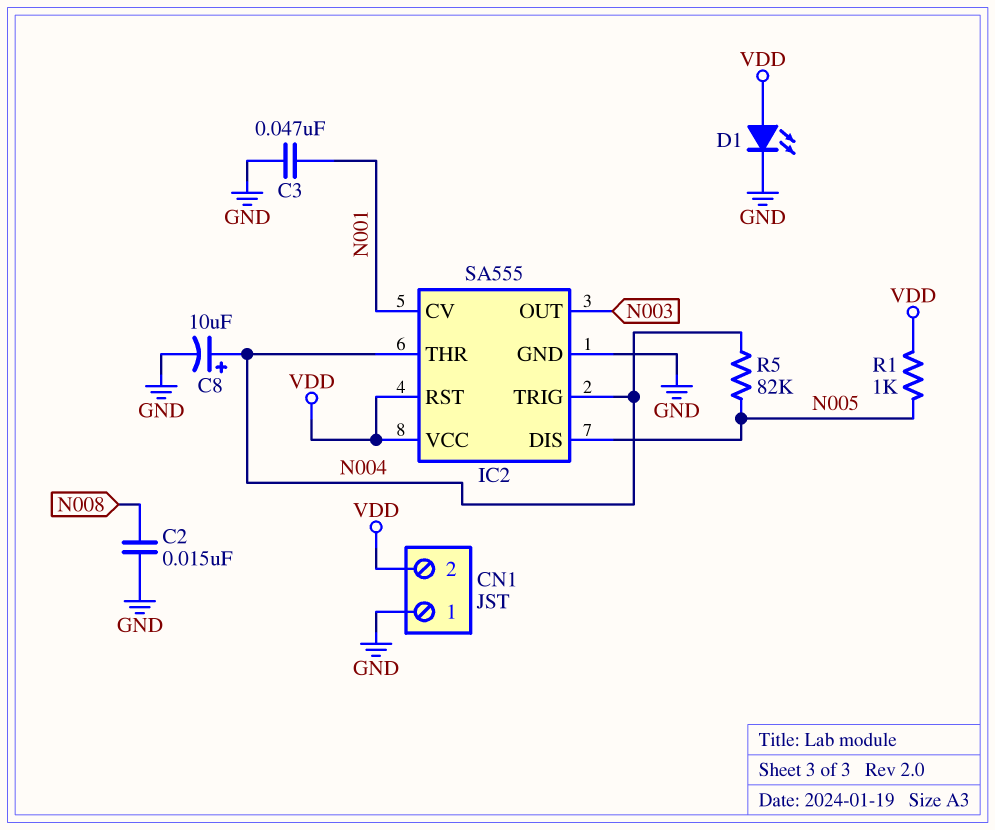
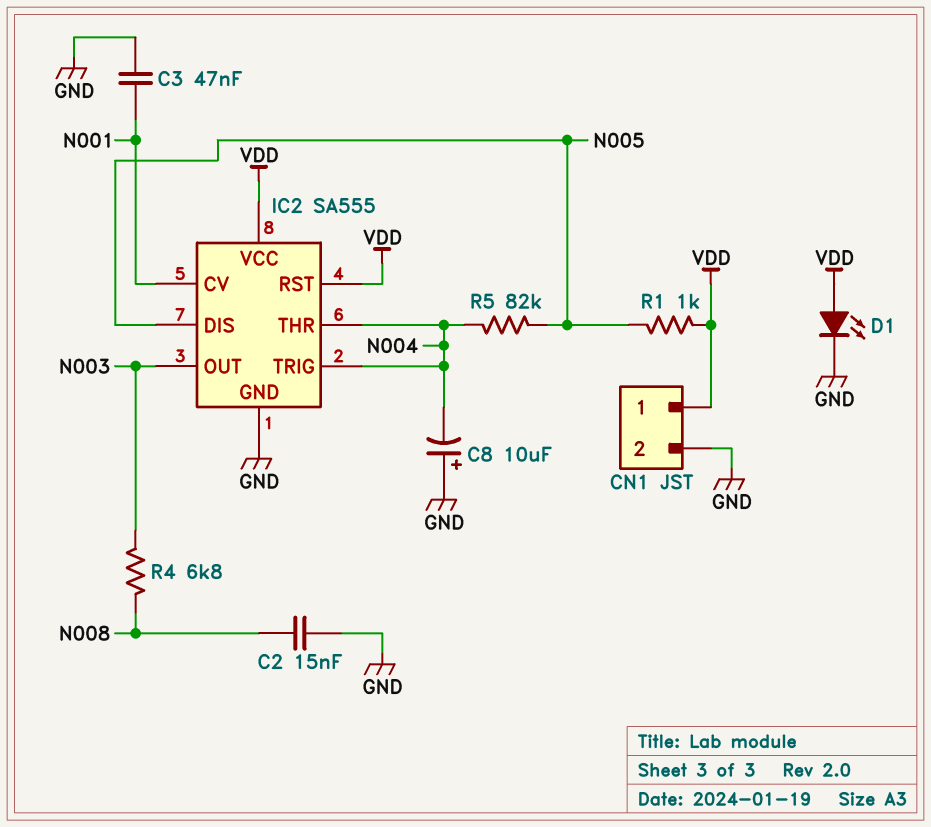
C8: 10uF (plus N004, minus GND) -> 10uF (plus GND, minus N004)
CN1 pin 1: GND -> VDD
CN1 pin 2: VDD -> GND
R4: none -> 6.8k (N003, N008)

